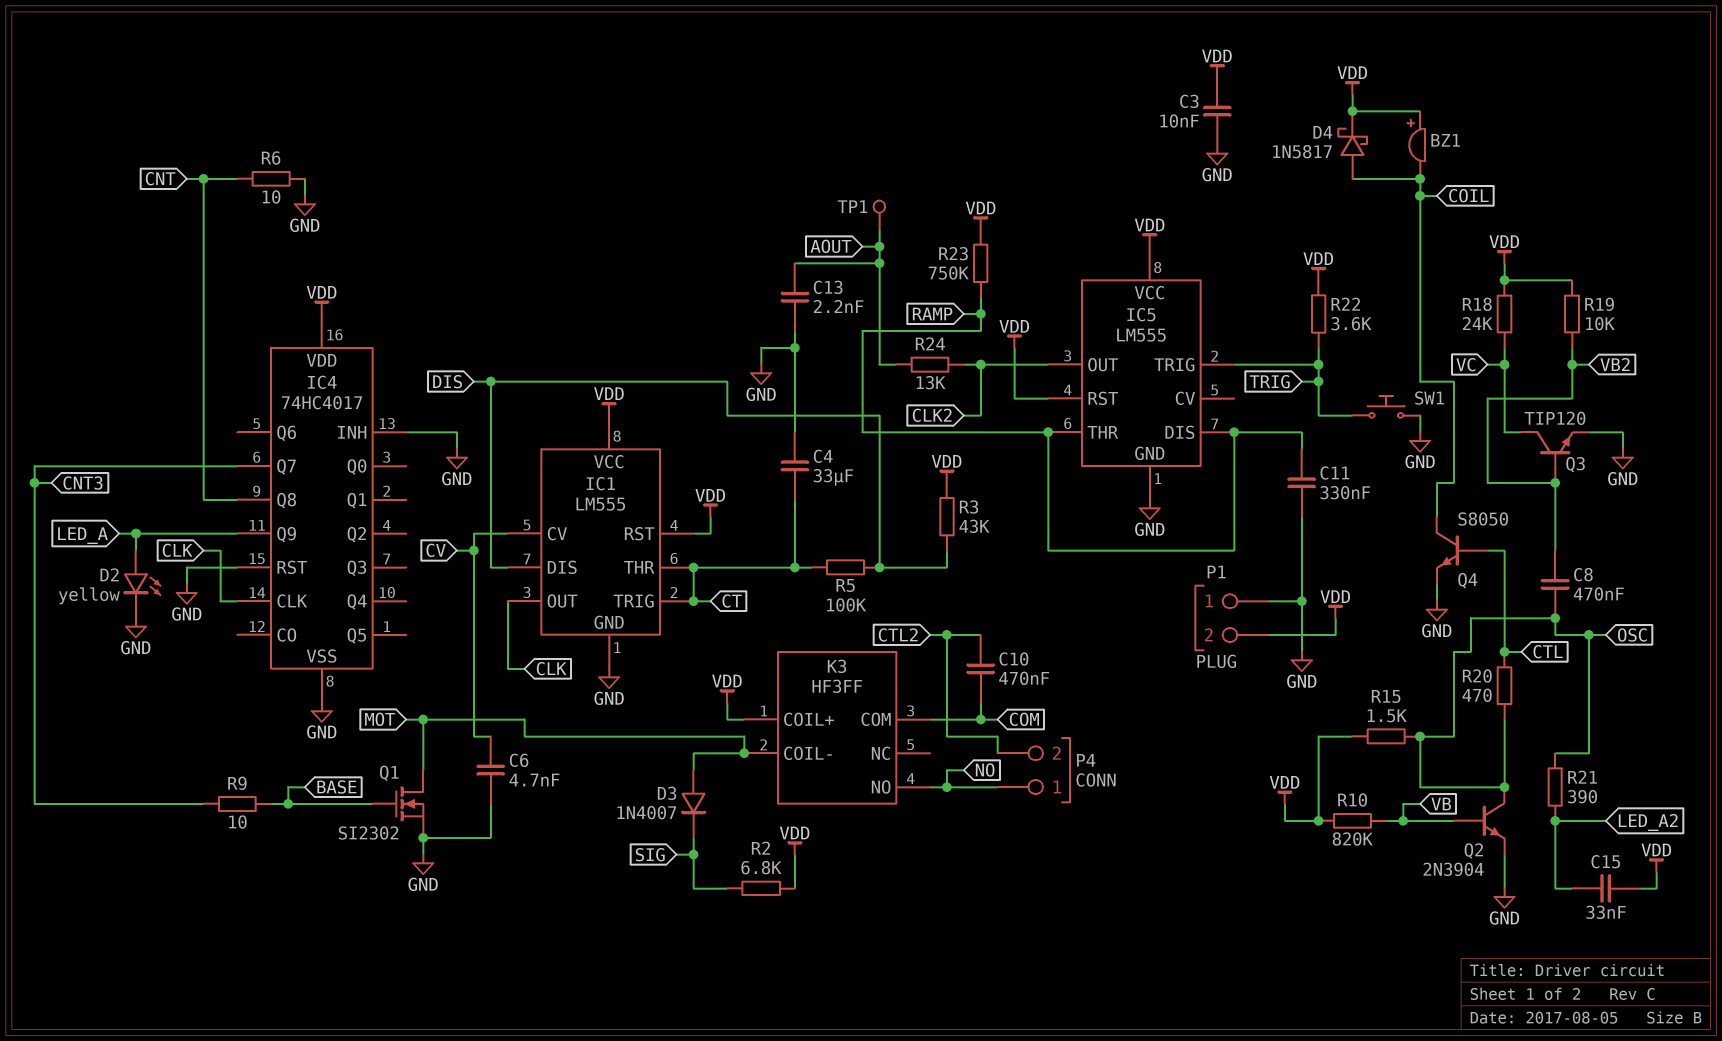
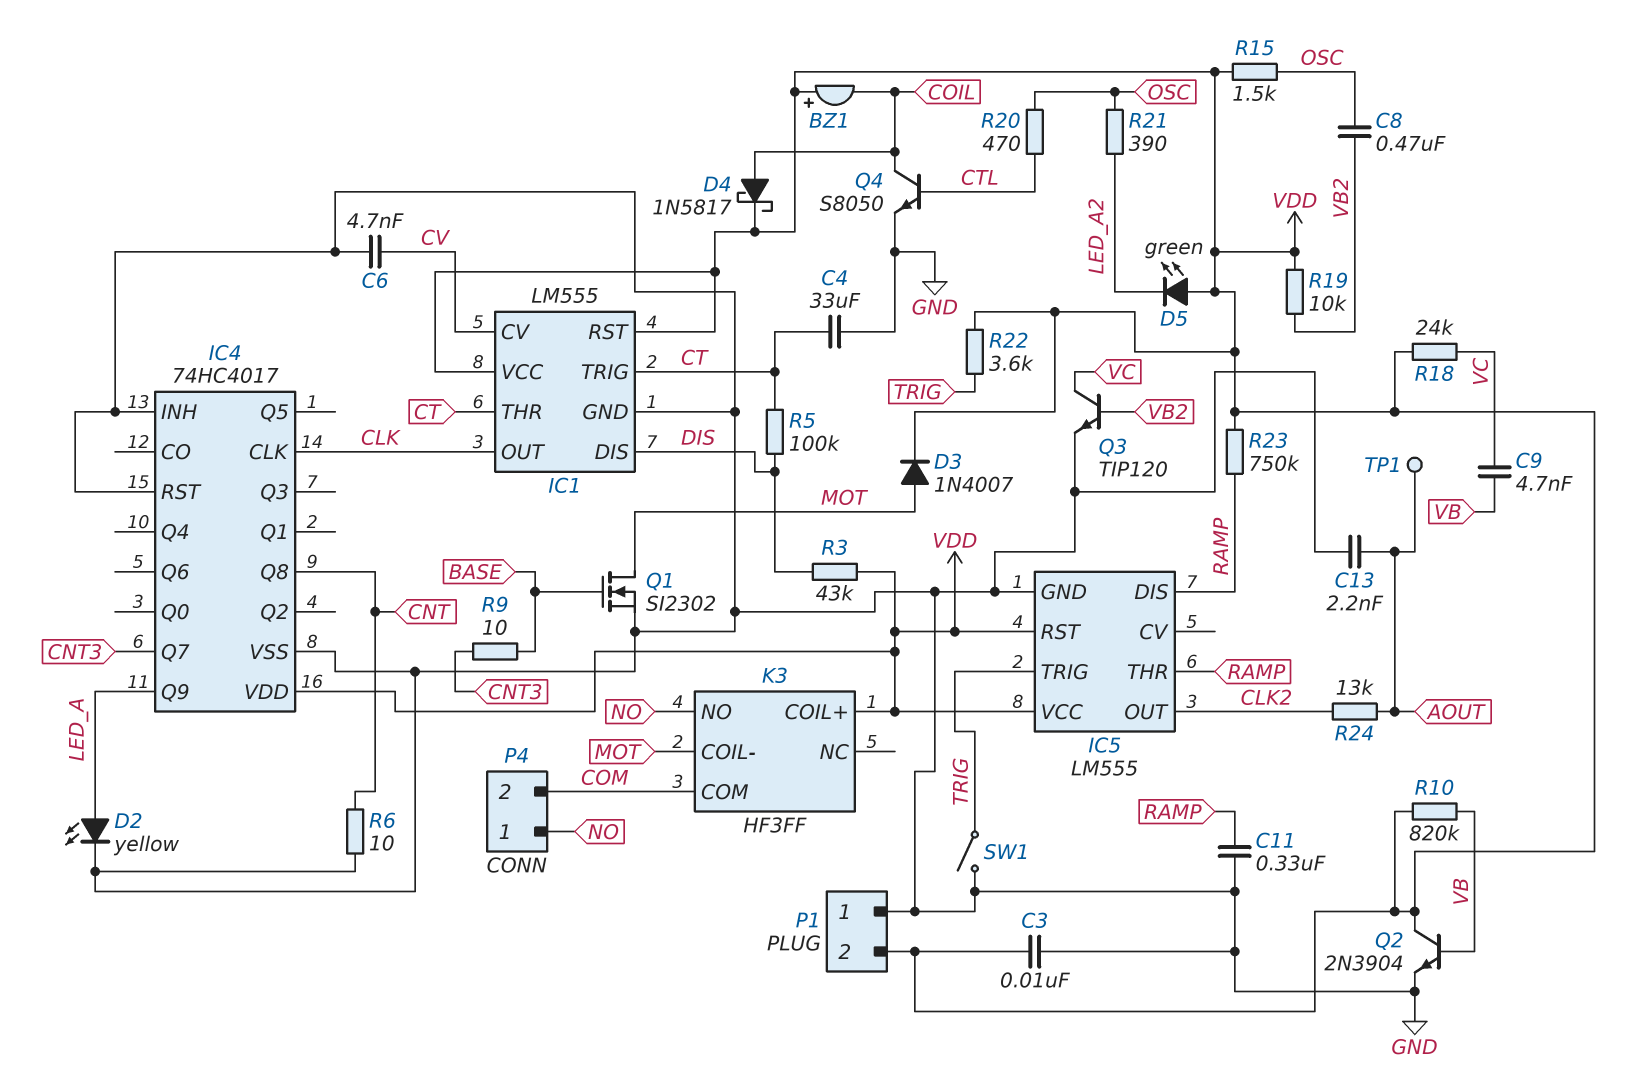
C9: none -> 4.7nF (VB, VC)
C10: 470nF (COM, CTL2) -> none
C15: 33nF (LED_A2, VDD) -> none
D3: diode 1N4007 (A MOT, K SIG) -> diode 1N4007 (A MOT, K VDD)
D5: none -> LED green (A VDD, K LED_A2)
P4 pin 2: CTL2 -> COM
Q2: NPN 2N3904 (B VB, C OSC, E GND) -> NPN 2N3904 (B VB, C VDD, E GND)
R2: 6.8k (SIG, VDD) -> none
SW1: button (GND, TRIG) -> switch (GND, TRIG)

